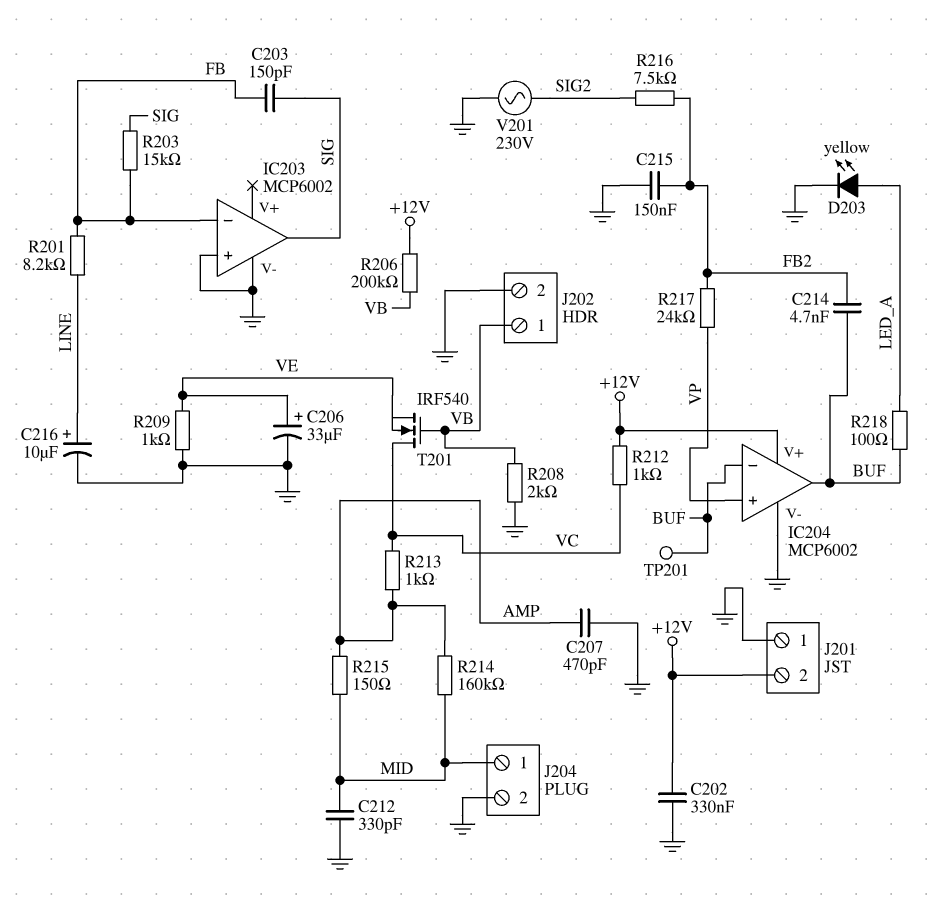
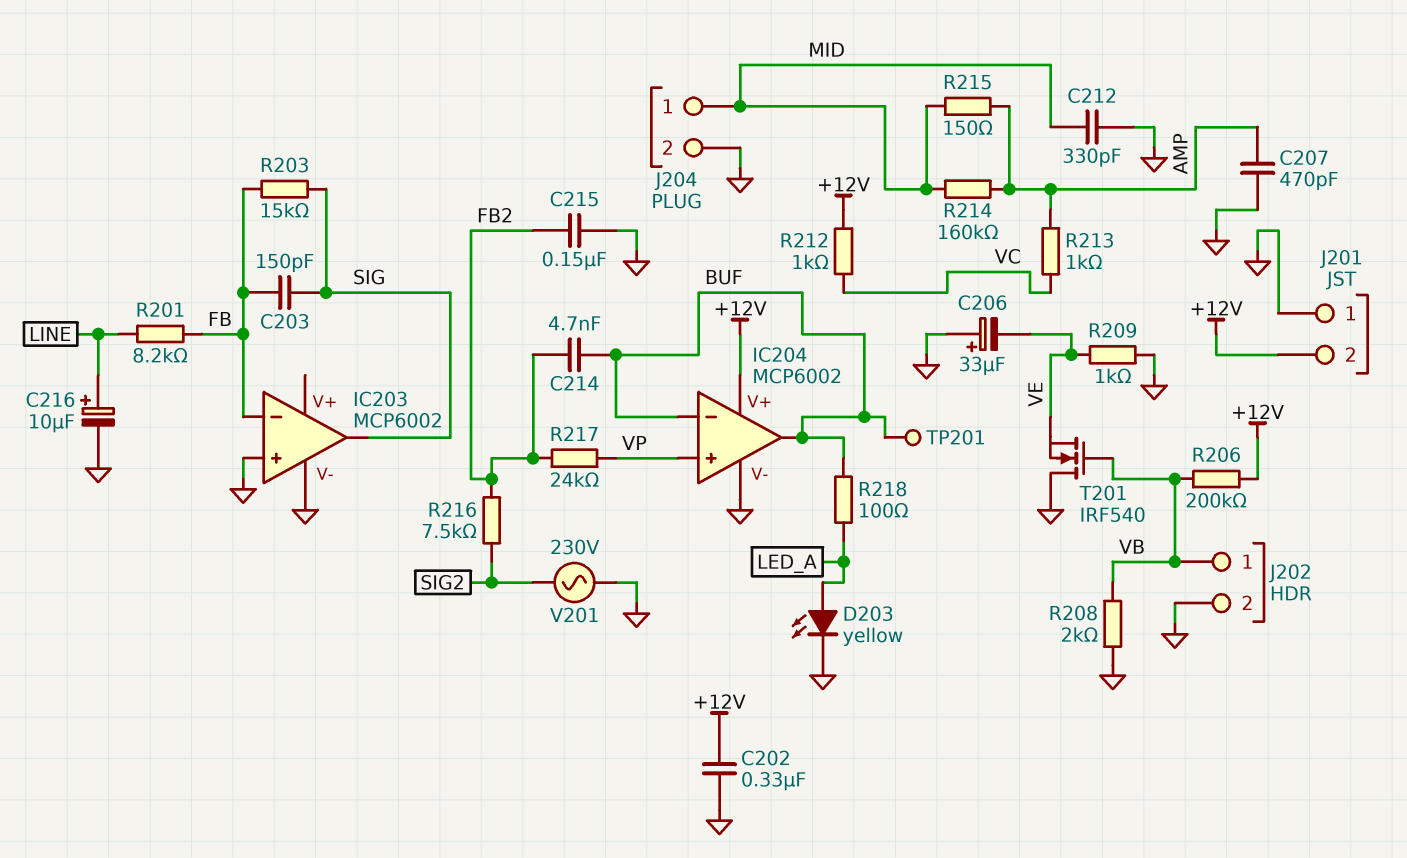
C206: 33uF (plus VE, minus GND) -> 33uF (plus GND, minus VE)
T201: NMOS IRF540 (G VB, D VC, S VE) -> NMOS IRF540 (G VB, D GND, S VE)

